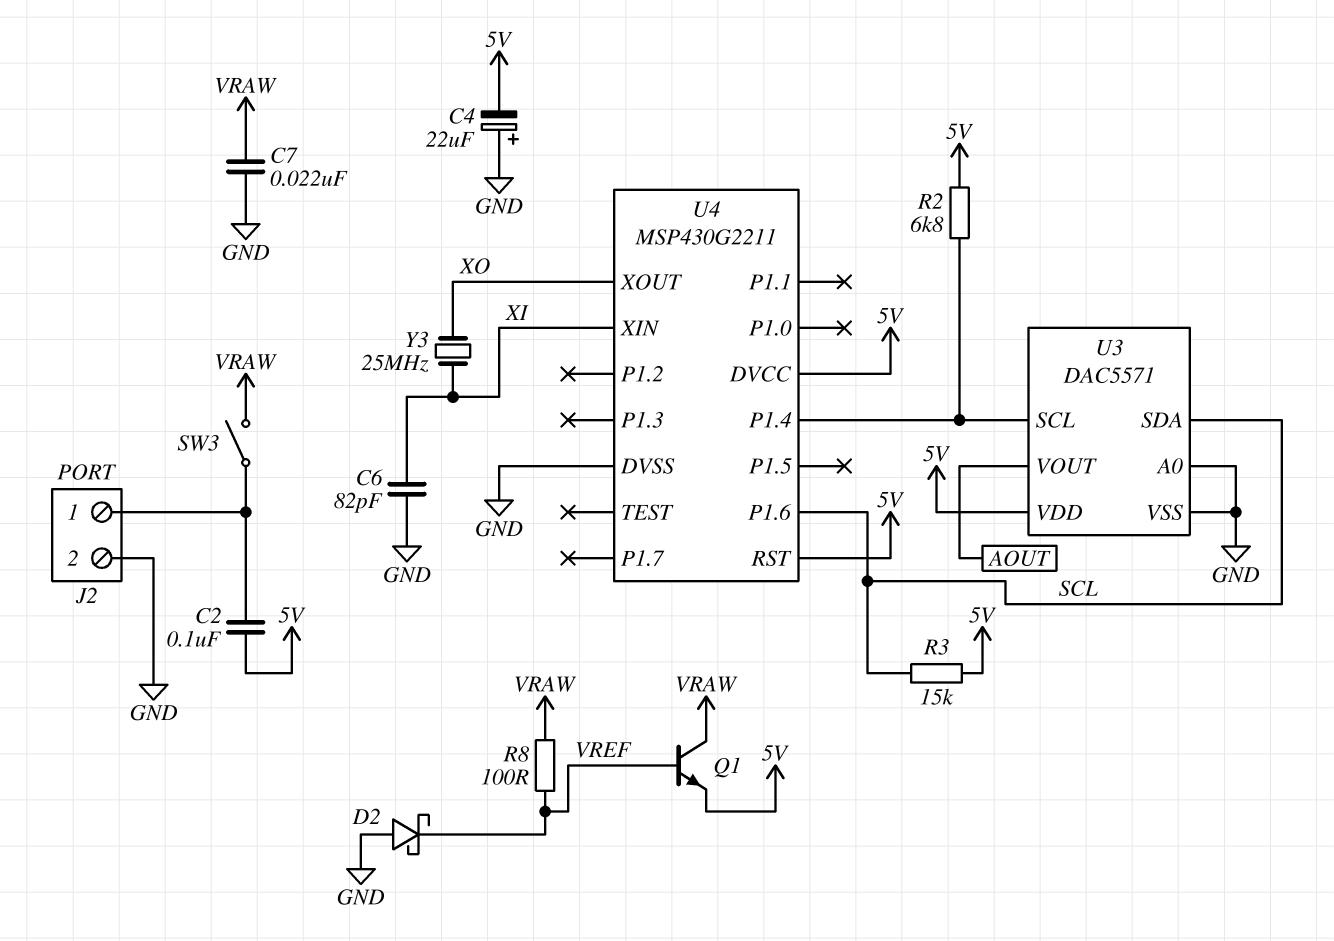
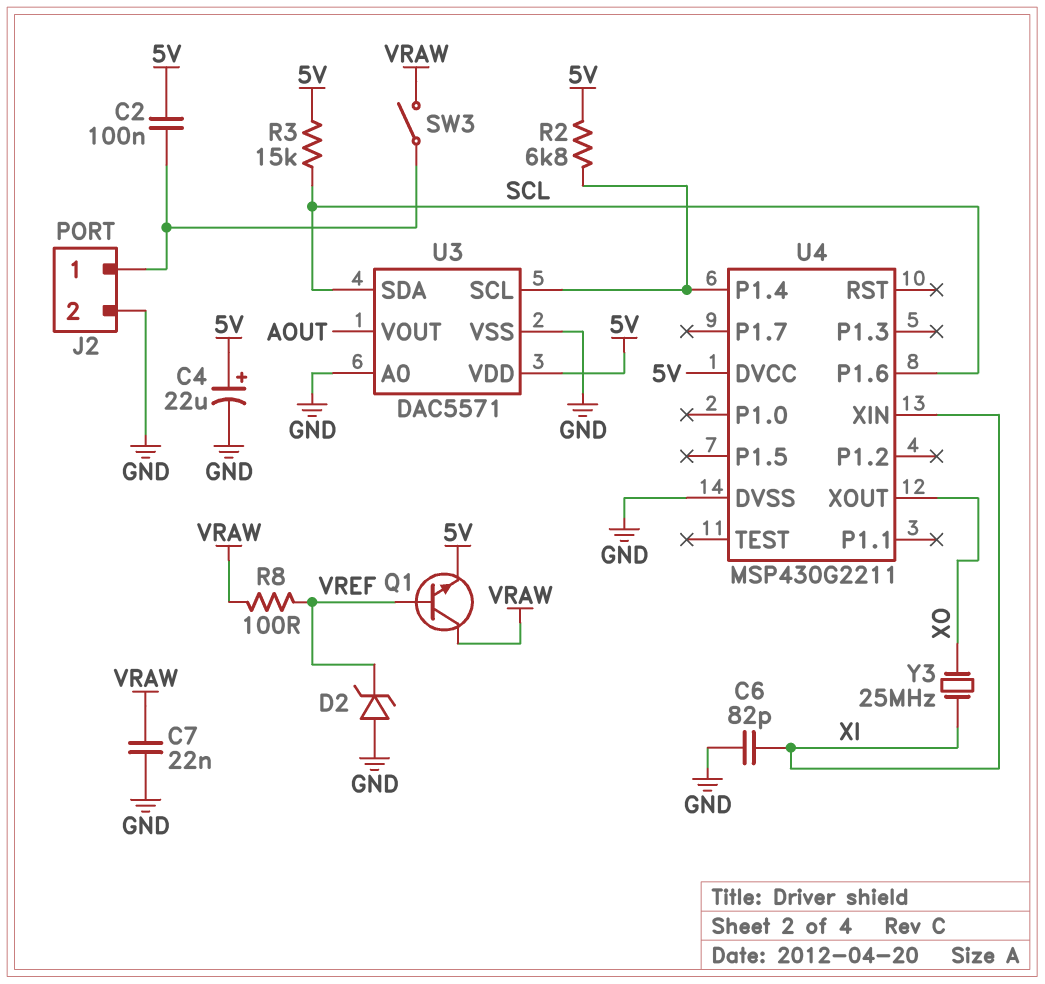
C4: 22uF (plus GND, minus 5V) -> 22uF (plus 5V, minus GND)
D2: schottky (A GND, K VREF) -> zener (A GND, K VREF)
U4 pin RST: 5V -> none

